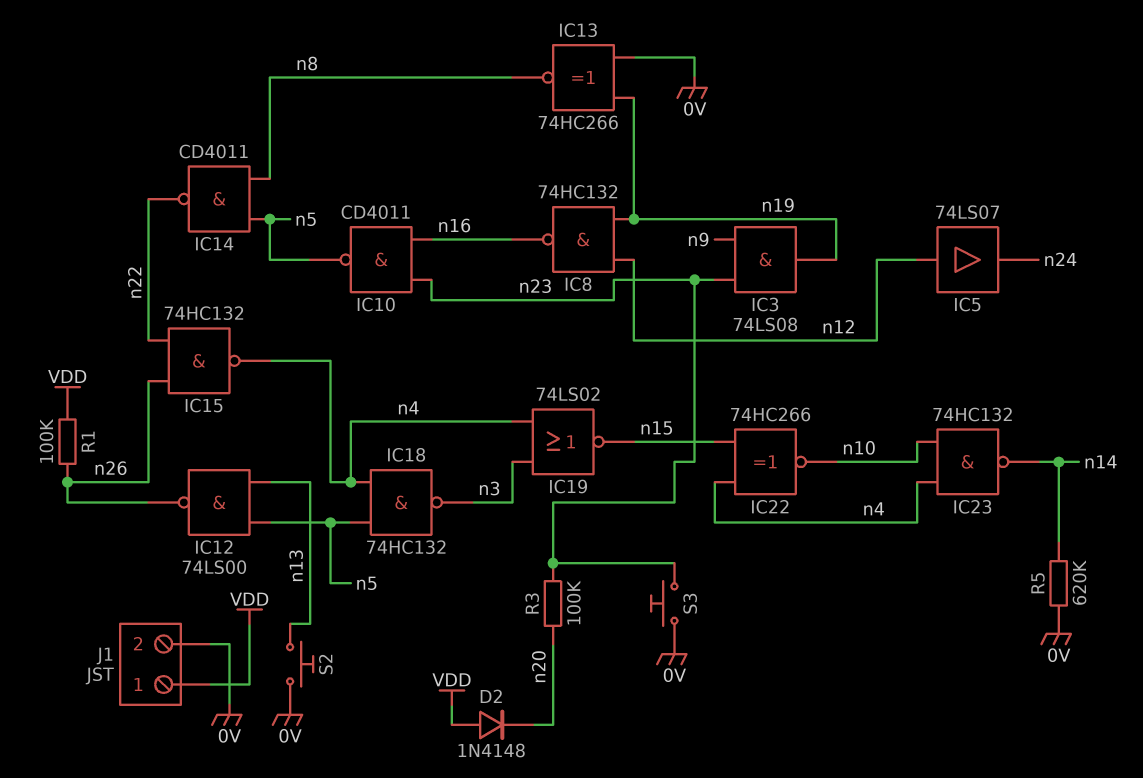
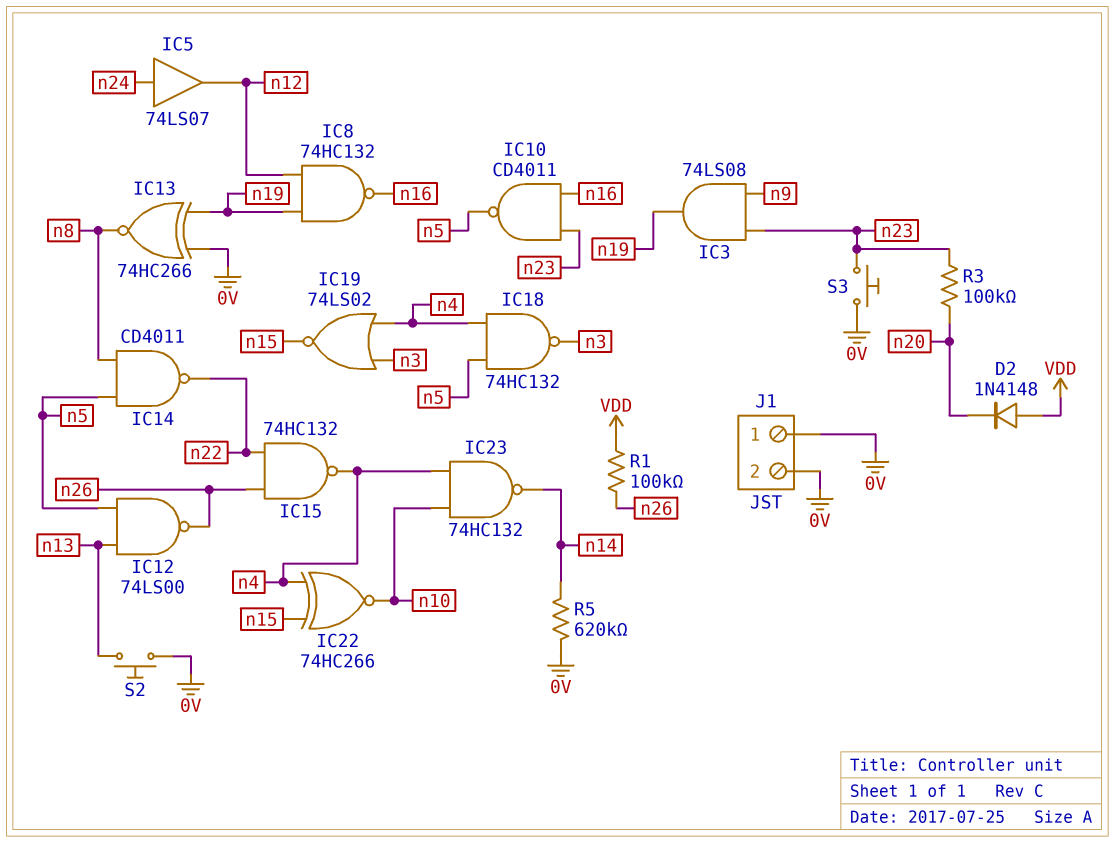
IC5: buffer 74LS07 (in n12, out n24) -> buffer 74LS07 (in n24, out n12)
J1 pin 1: VDD -> 0V

